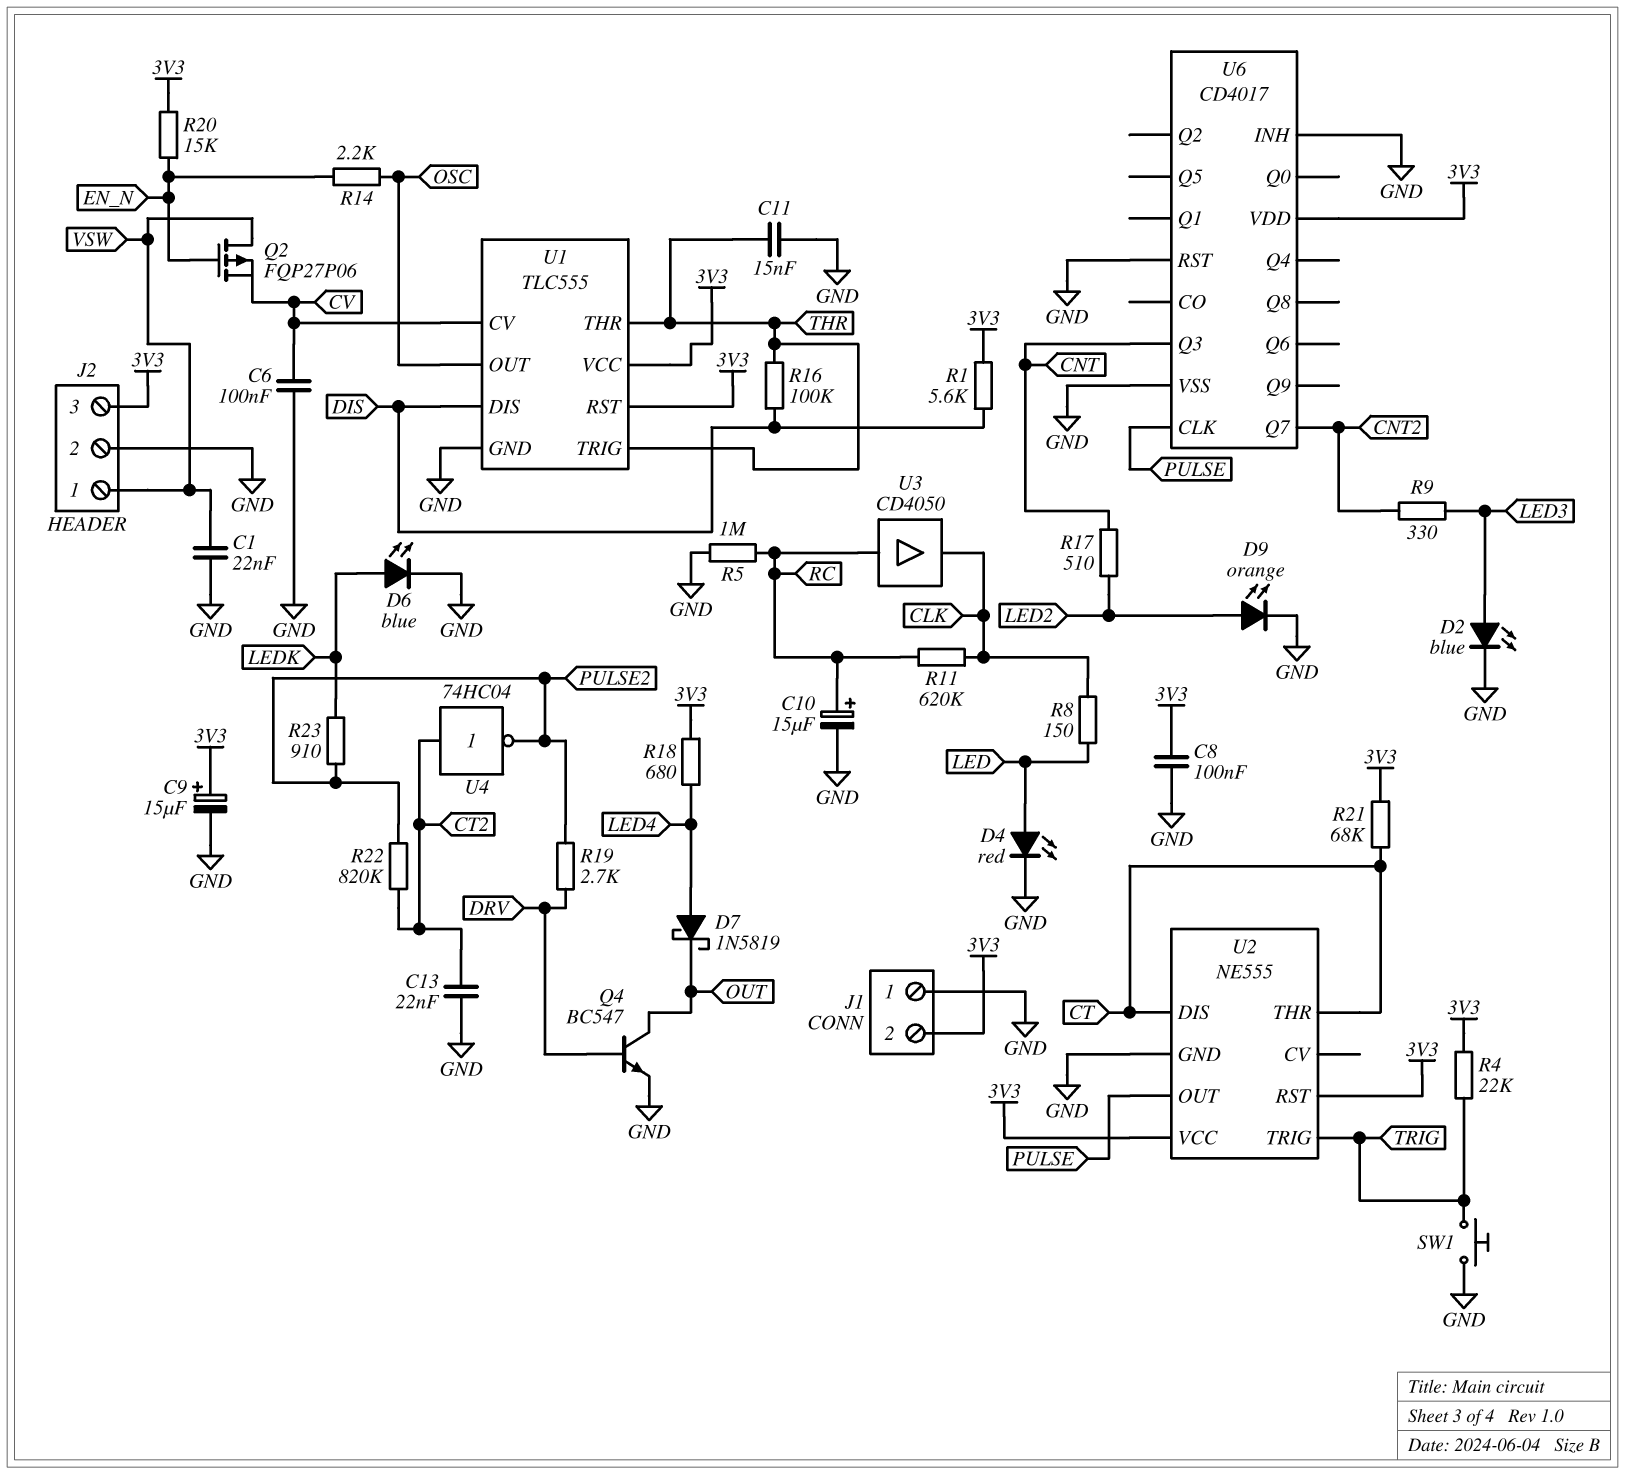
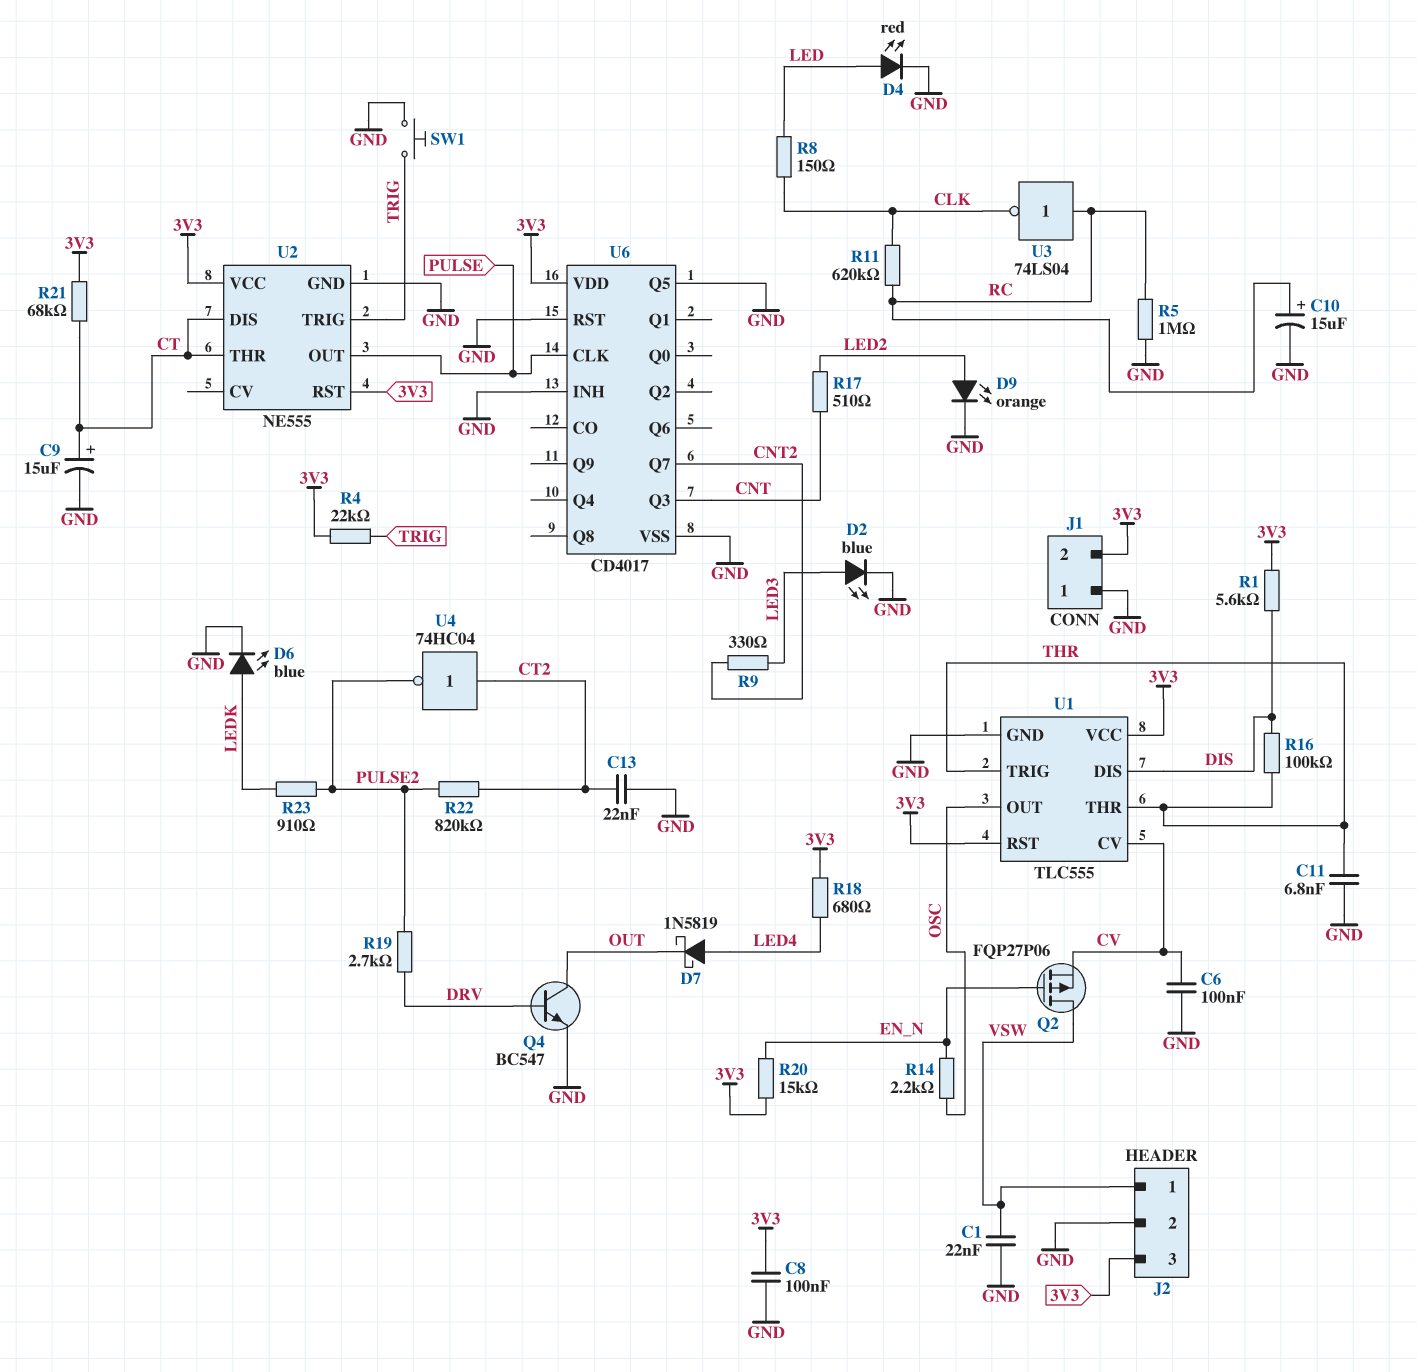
C9: 15uF (plus 3V3, minus GND) -> 15uF (plus CT, minus GND)
C11: 15nF (GND, THR) -> 6.8nF (GND, THR)
U3: buffer CD4050 (in RC, out CLK) -> NOT 74LS04 (in RC, out CLK)
U6 pin Q5: none -> GND

